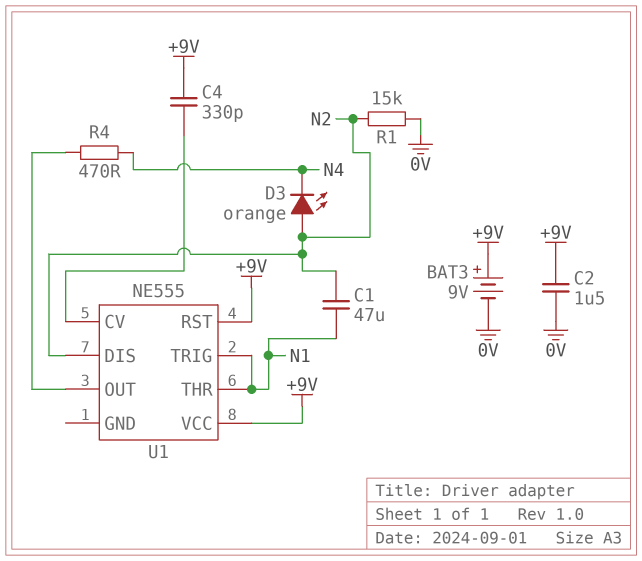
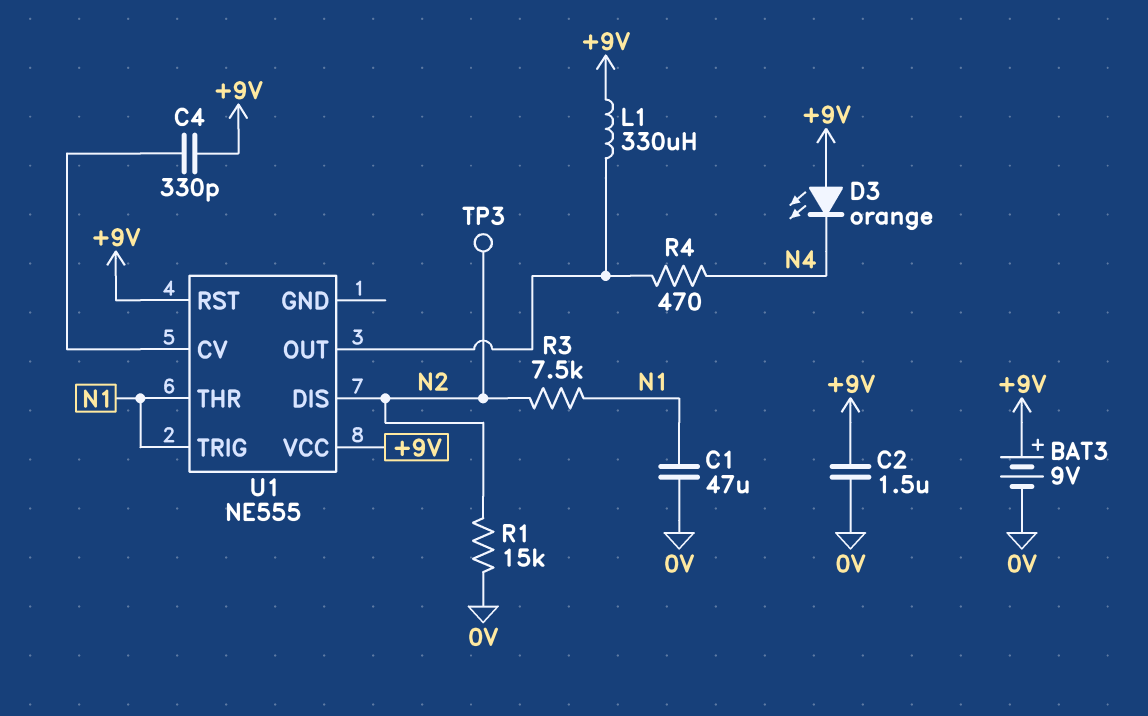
C1: 47uF (N1, N2) -> 47uF (0V, N1)
D3: LED orange (A N2, K N4) -> LED orange (A +9V, K N4)
L1: none -> 330uH (+9V, U1/OUT)
R3: none -> 7.5k (N1, N2)
TP3: none -> test point (N2)

